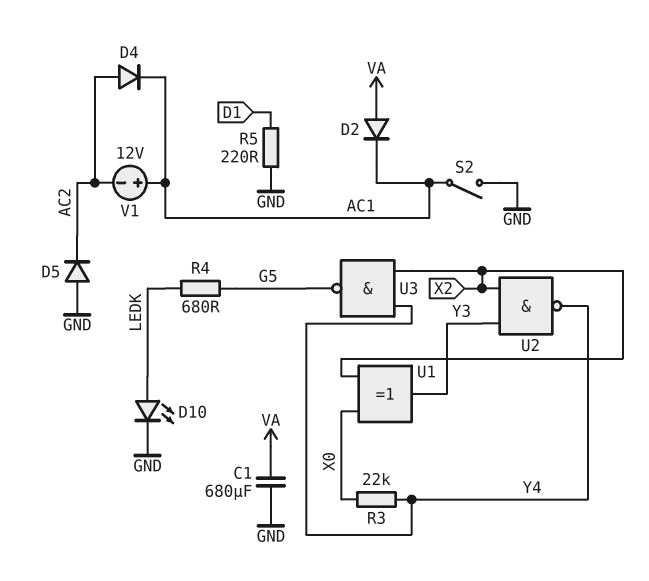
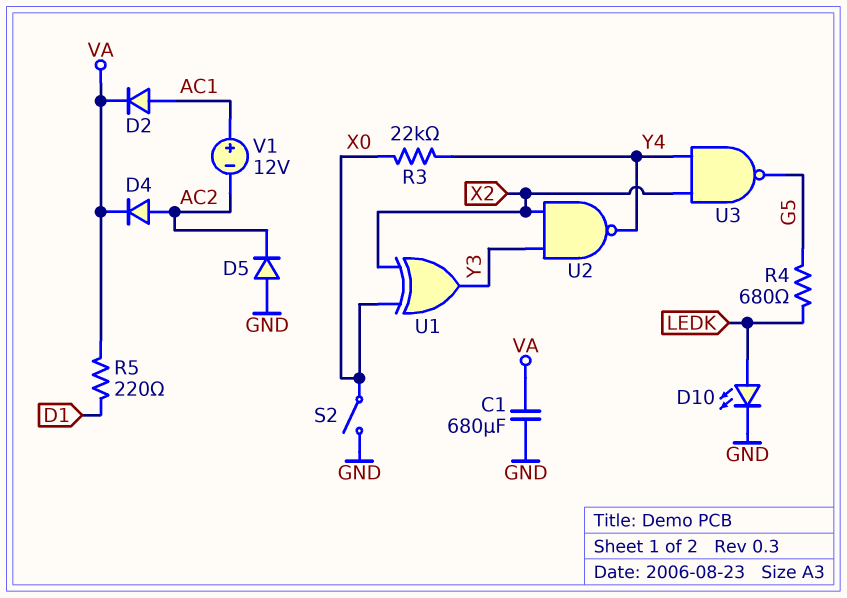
D2: diode (A VA, K AC1) -> diode (A AC1, K VA)
D4: diode (A AC2, K AC1) -> diode (A AC2, K VA)
R5: 220 (D1, GND) -> 220 (D1, VA)
S2: switch (AC1, GND) -> switch (GND, X0)

